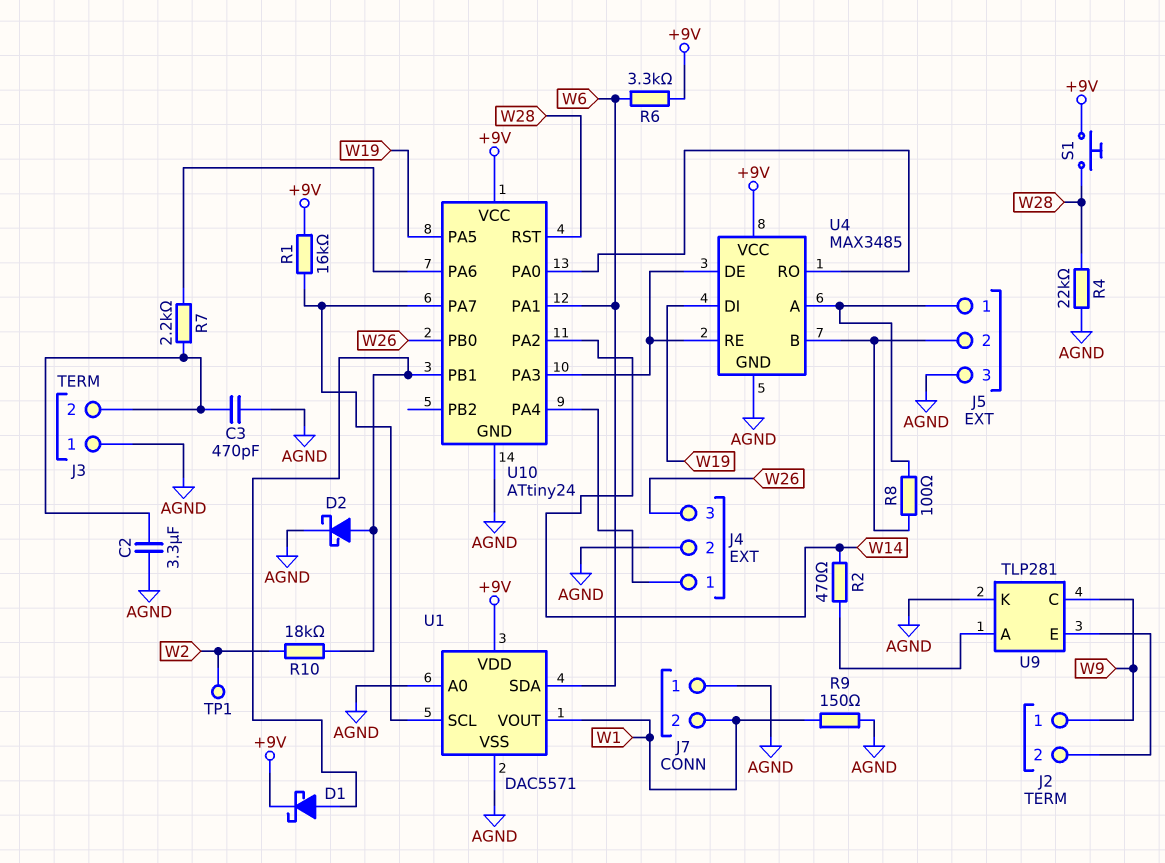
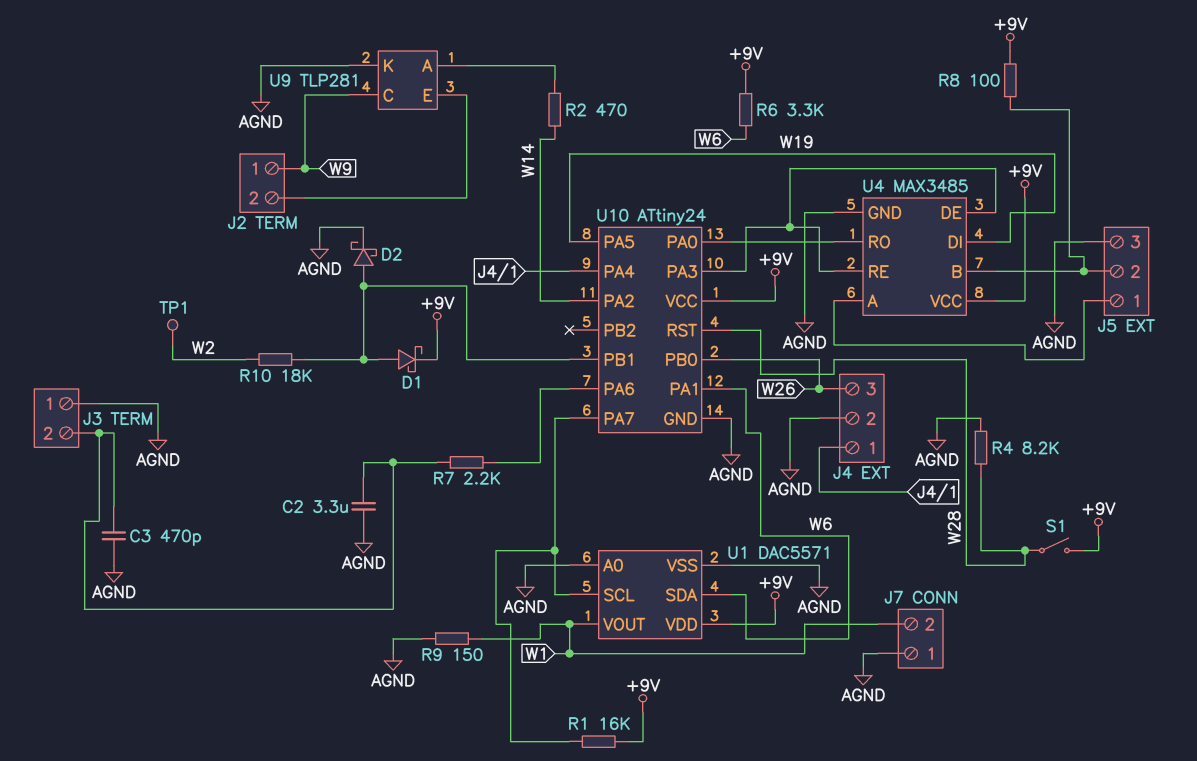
R4: 22k (AGND, W28) -> 8.2k (AGND, W28)
R8: 100 (J5/1, J5/2) -> 100 (+9V, J5/2)
S1: button (+9V, W28) -> switch (+9V, W28)

